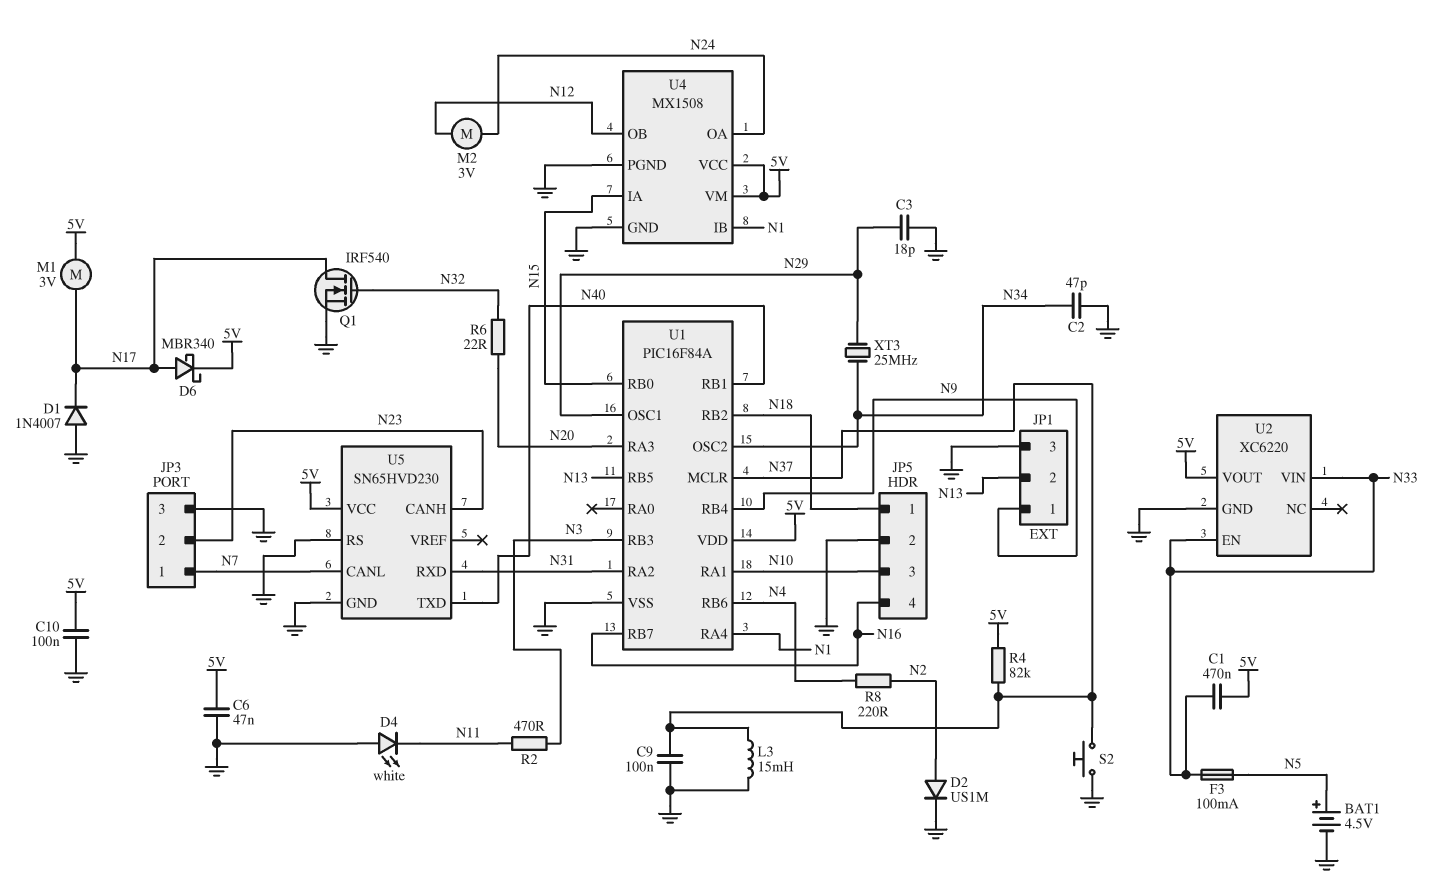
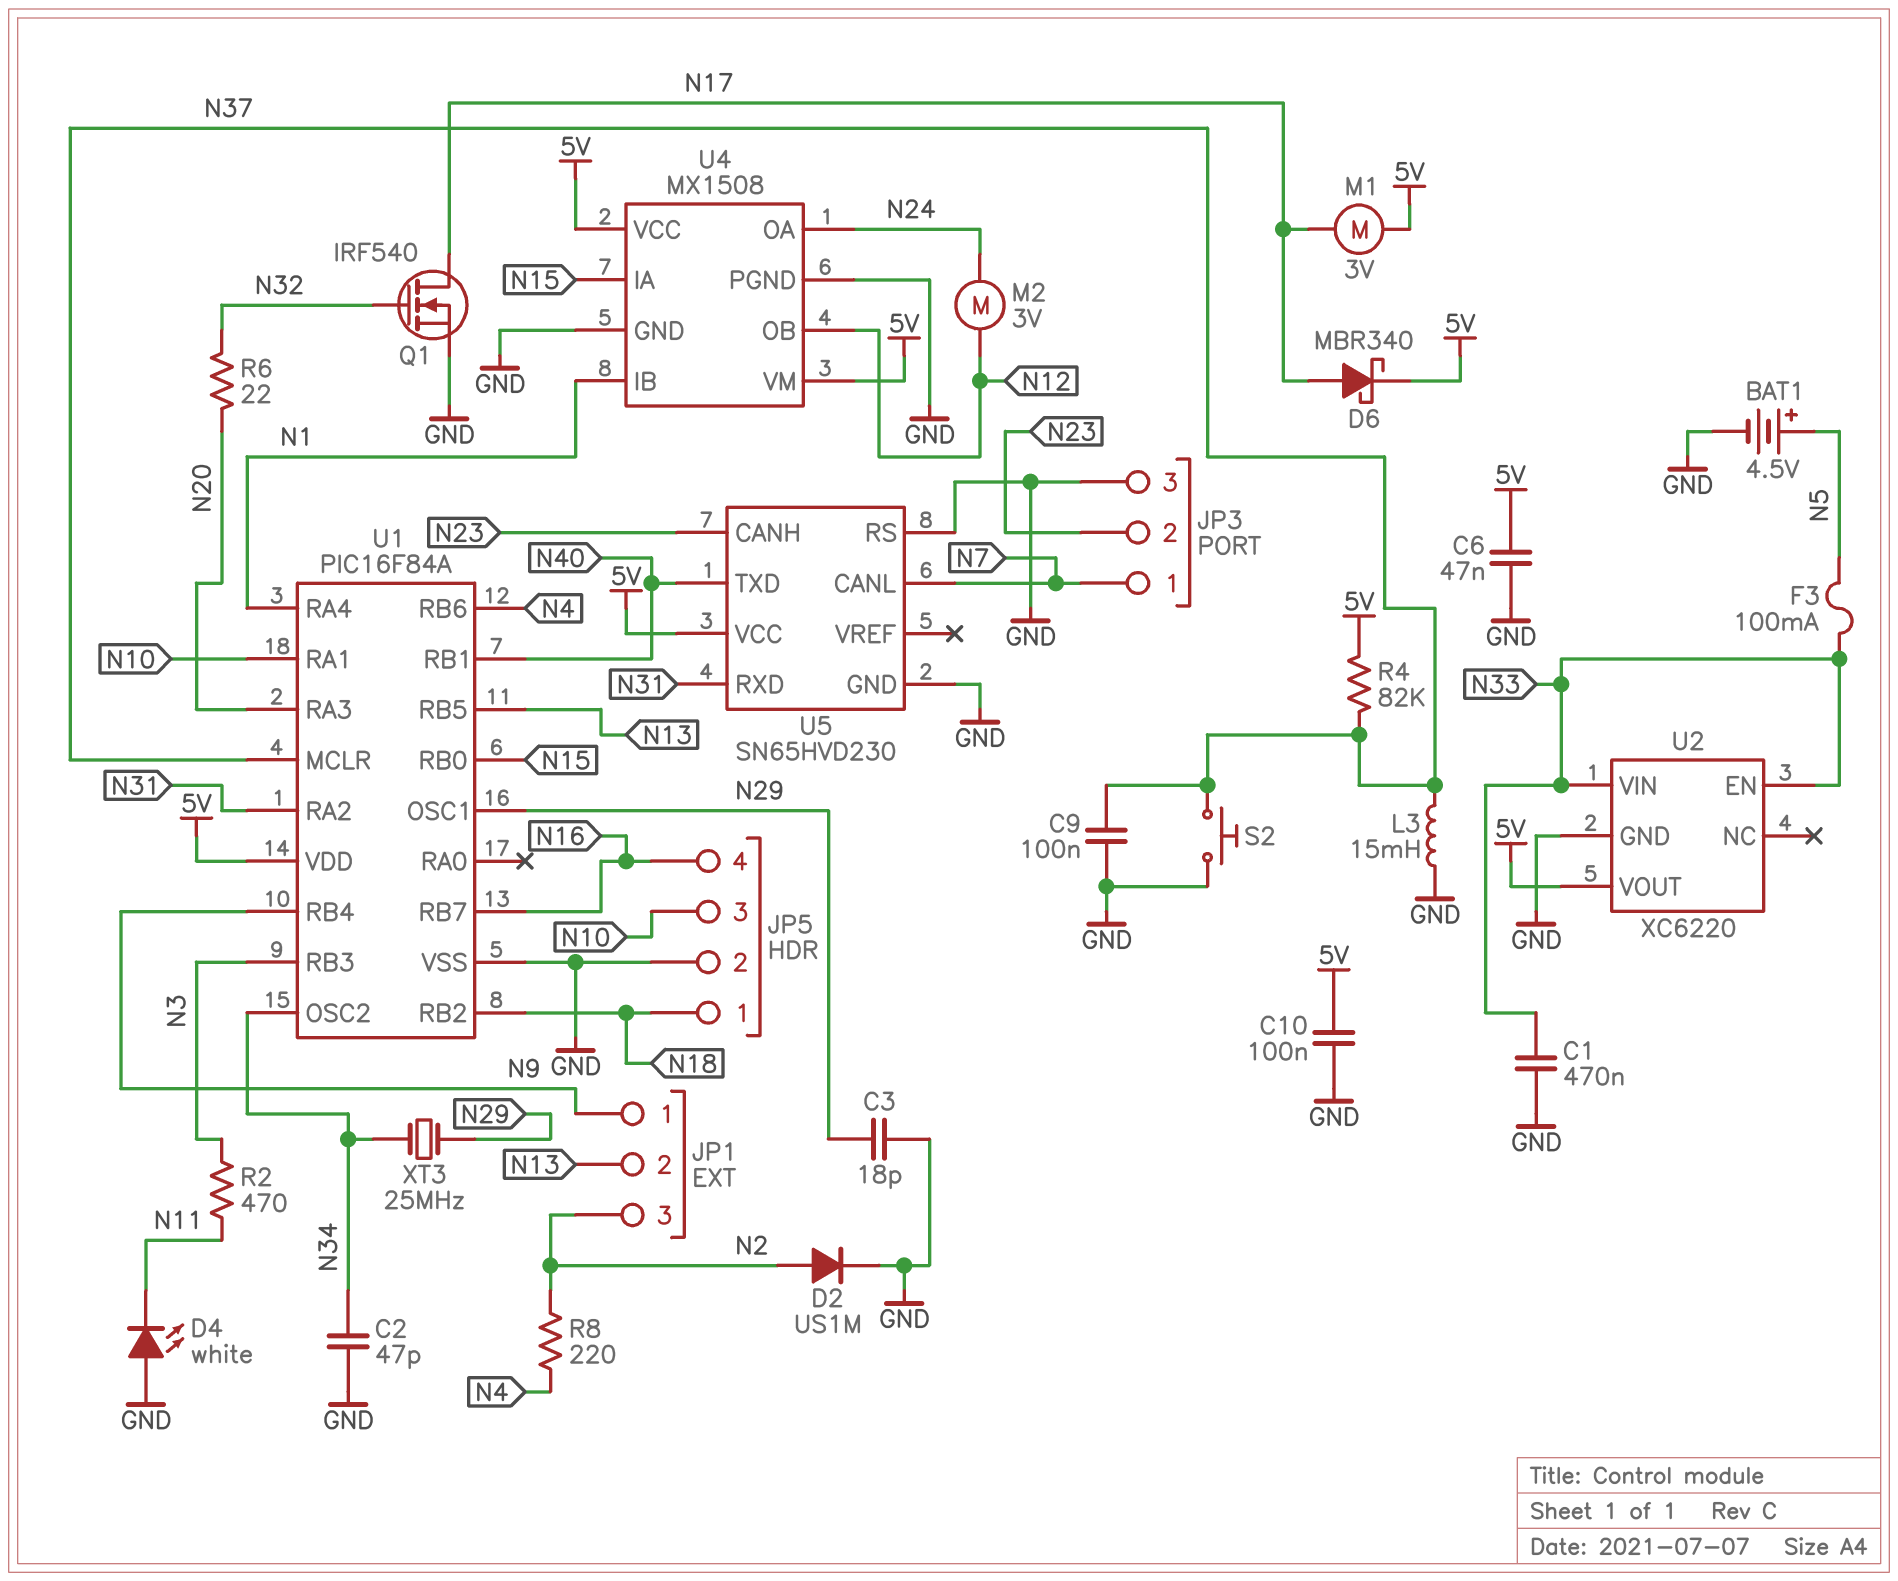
C1: 470nF (5V, N33) -> 470nF (GND, N33)
D1: diode 1N4007 (A GND, K N17) -> none
JP1 pin 3: GND -> N2

